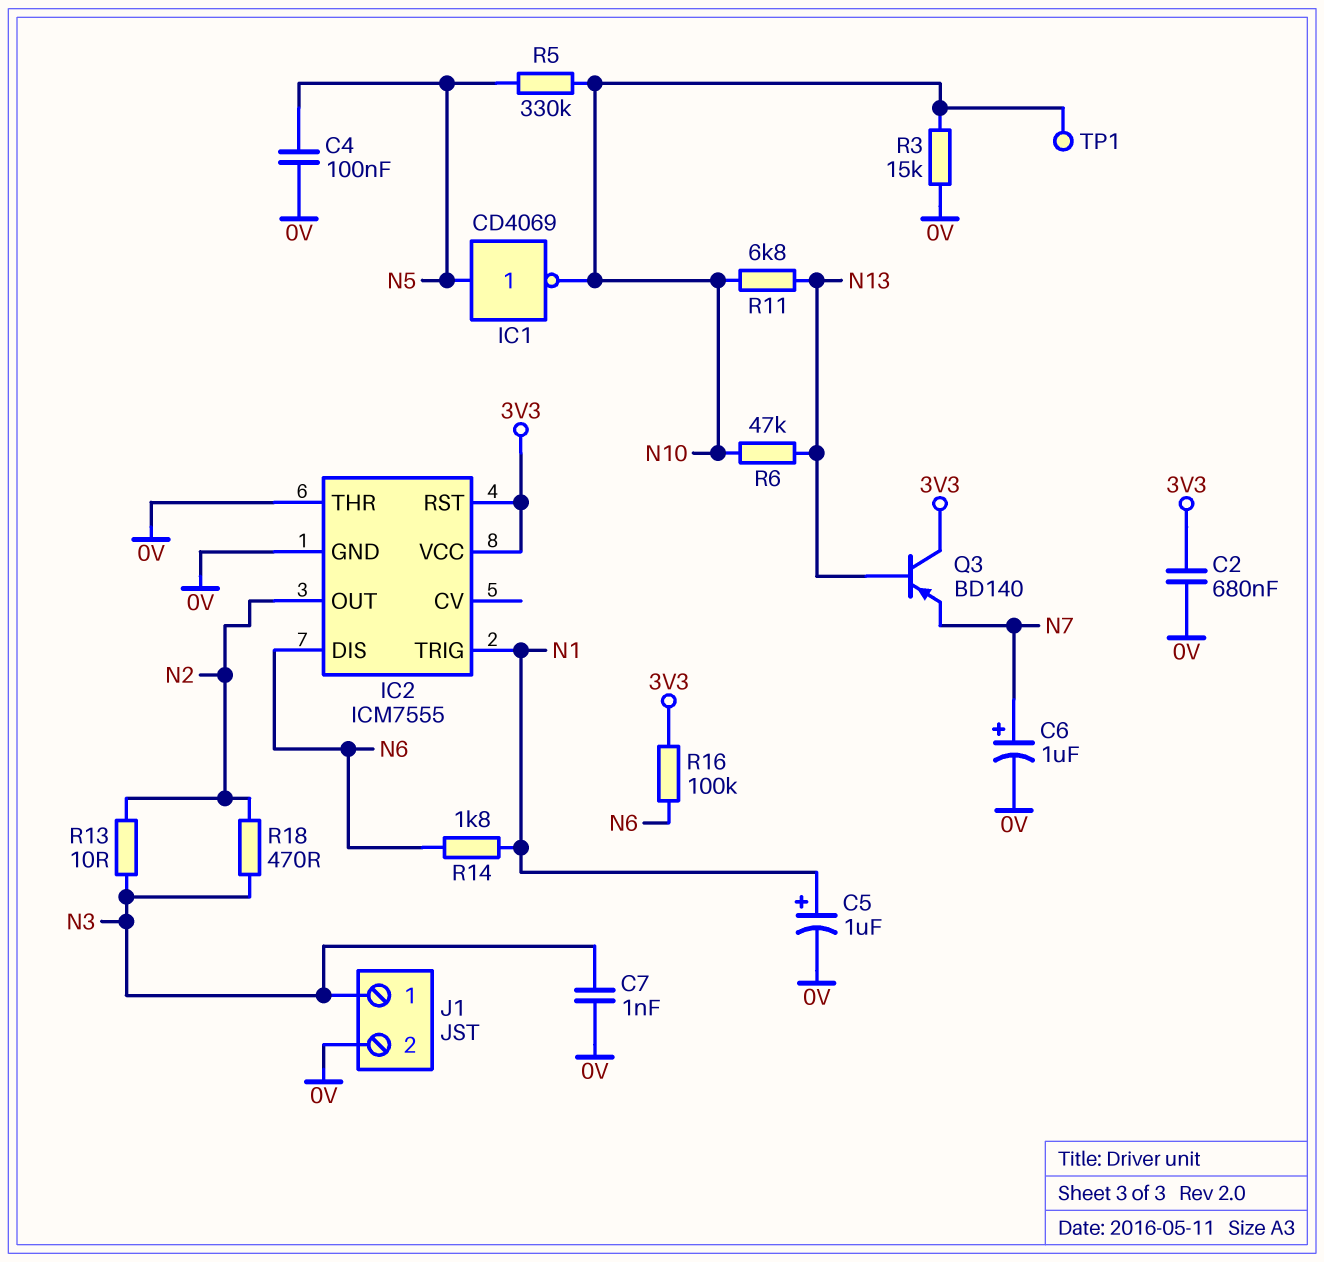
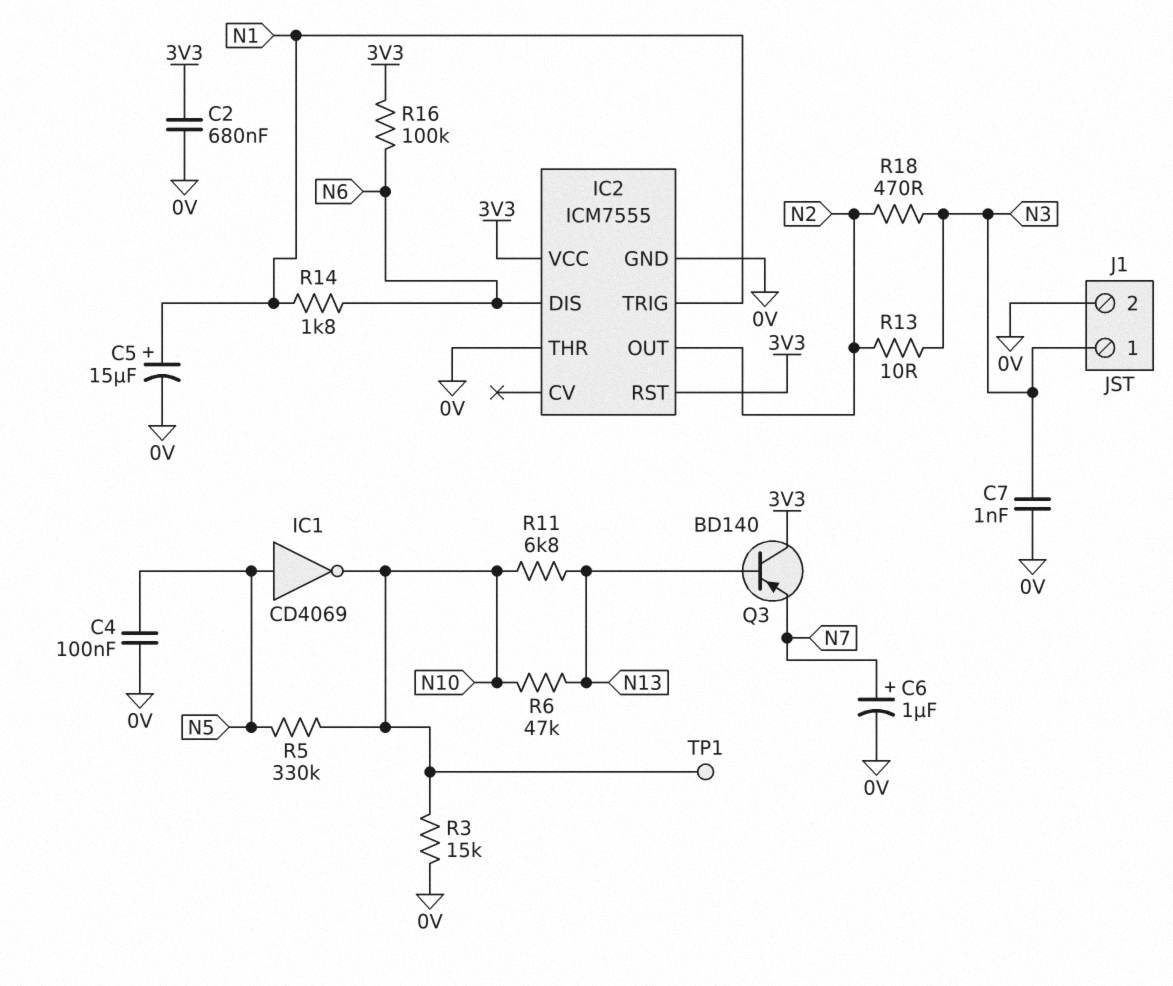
C5: 1uF (plus N1, minus 0V) -> 15uF (plus N1, minus 0V)

